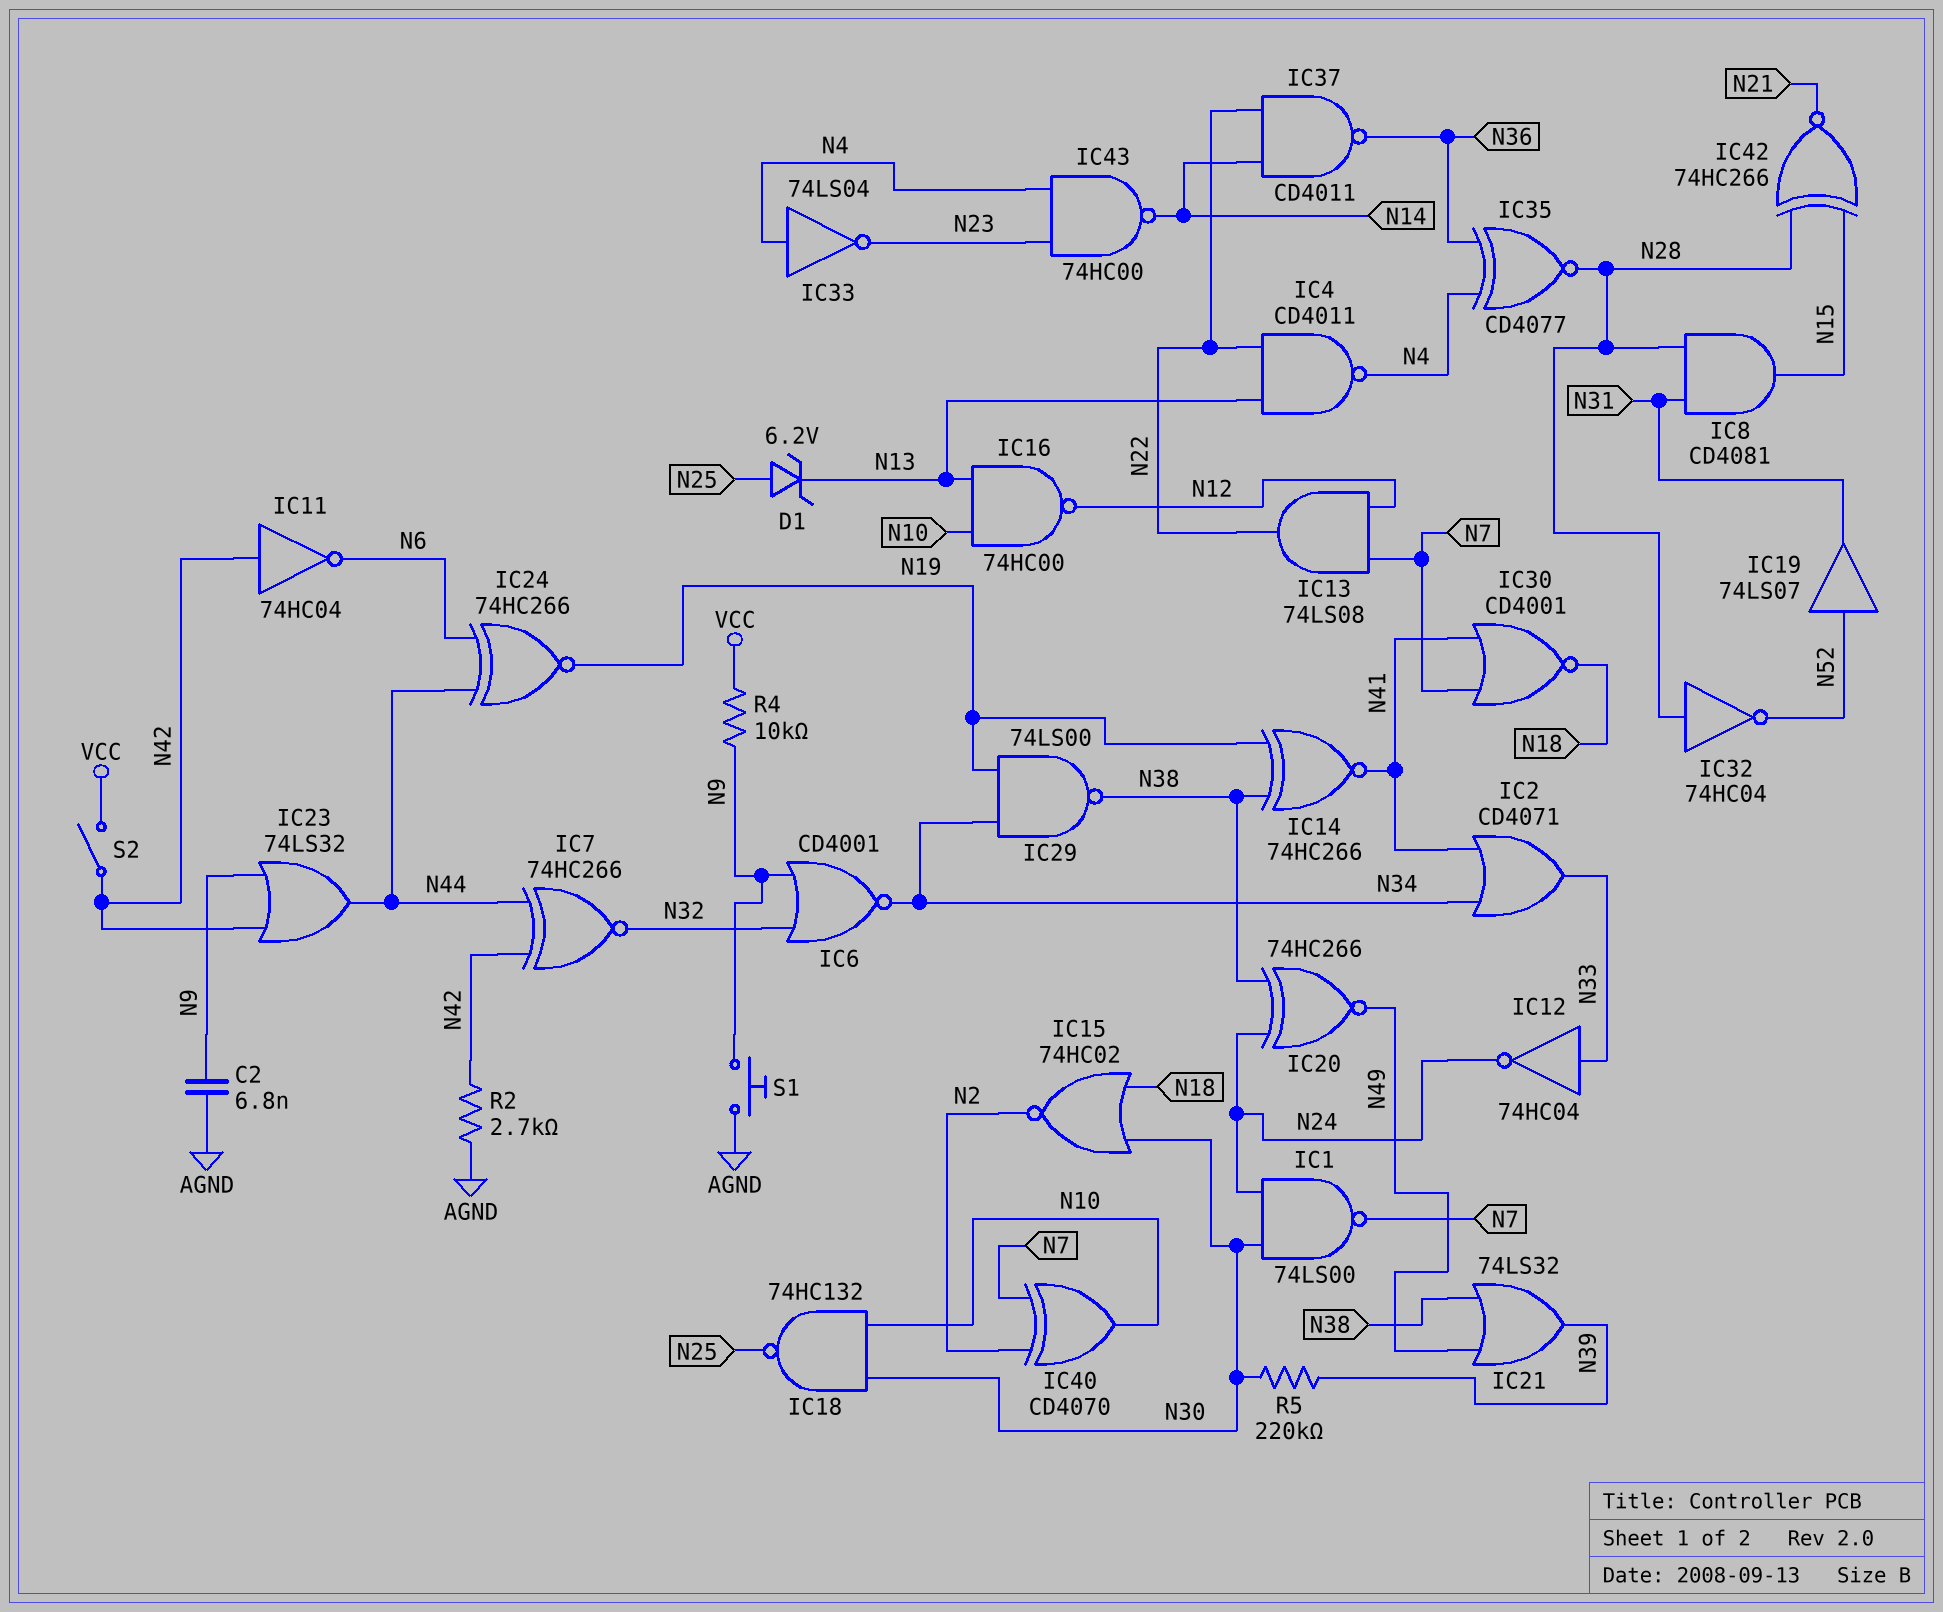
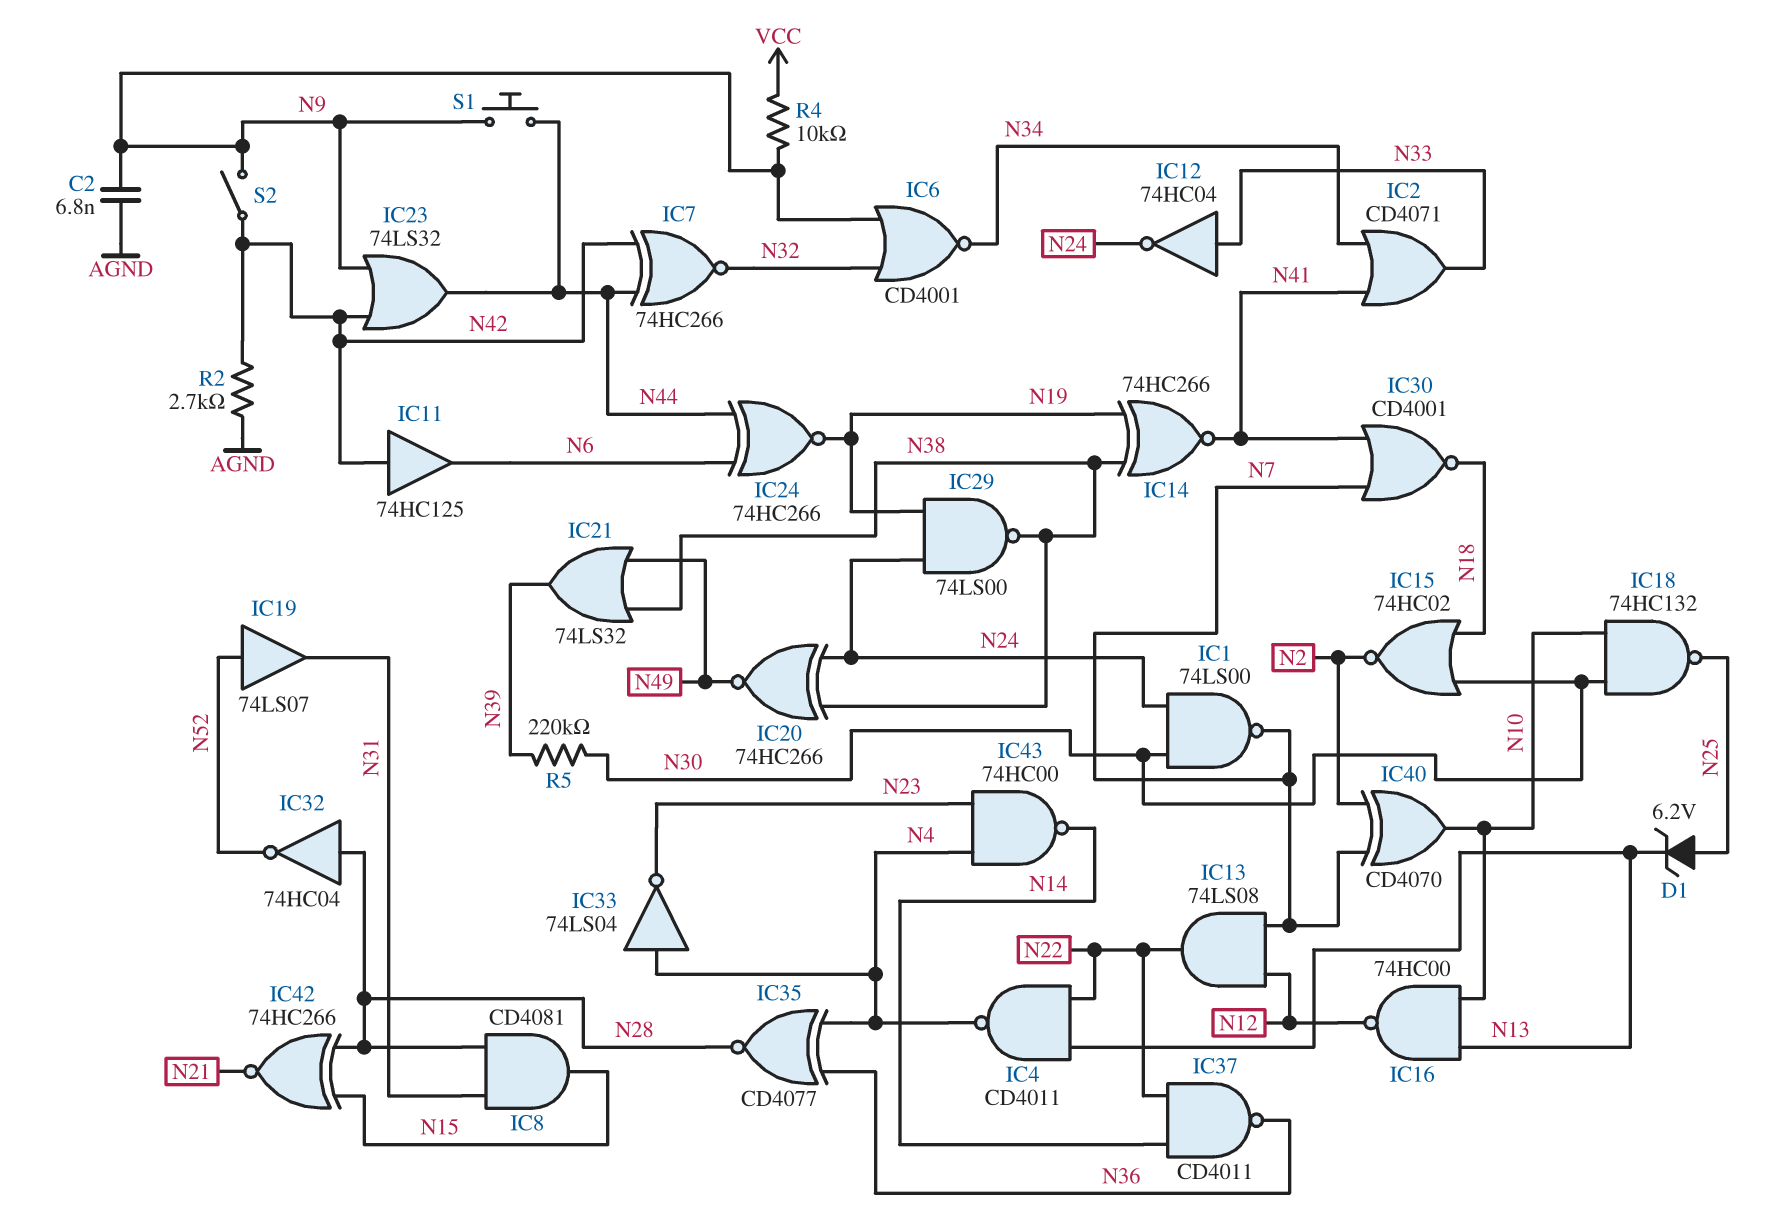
IC11: NOT 74HC04 (in N42, out N6) -> buffer 74HC125 (in N42, out N6)
IC29: NAND 74LS00 (in N19, in N34, out N38) -> NAND 74LS00 (in N19, in N24, out N38)
S1: button (AGND, N9) -> button (N9, N44)
S2: switch (N42, VCC) -> switch (N9, N42)

